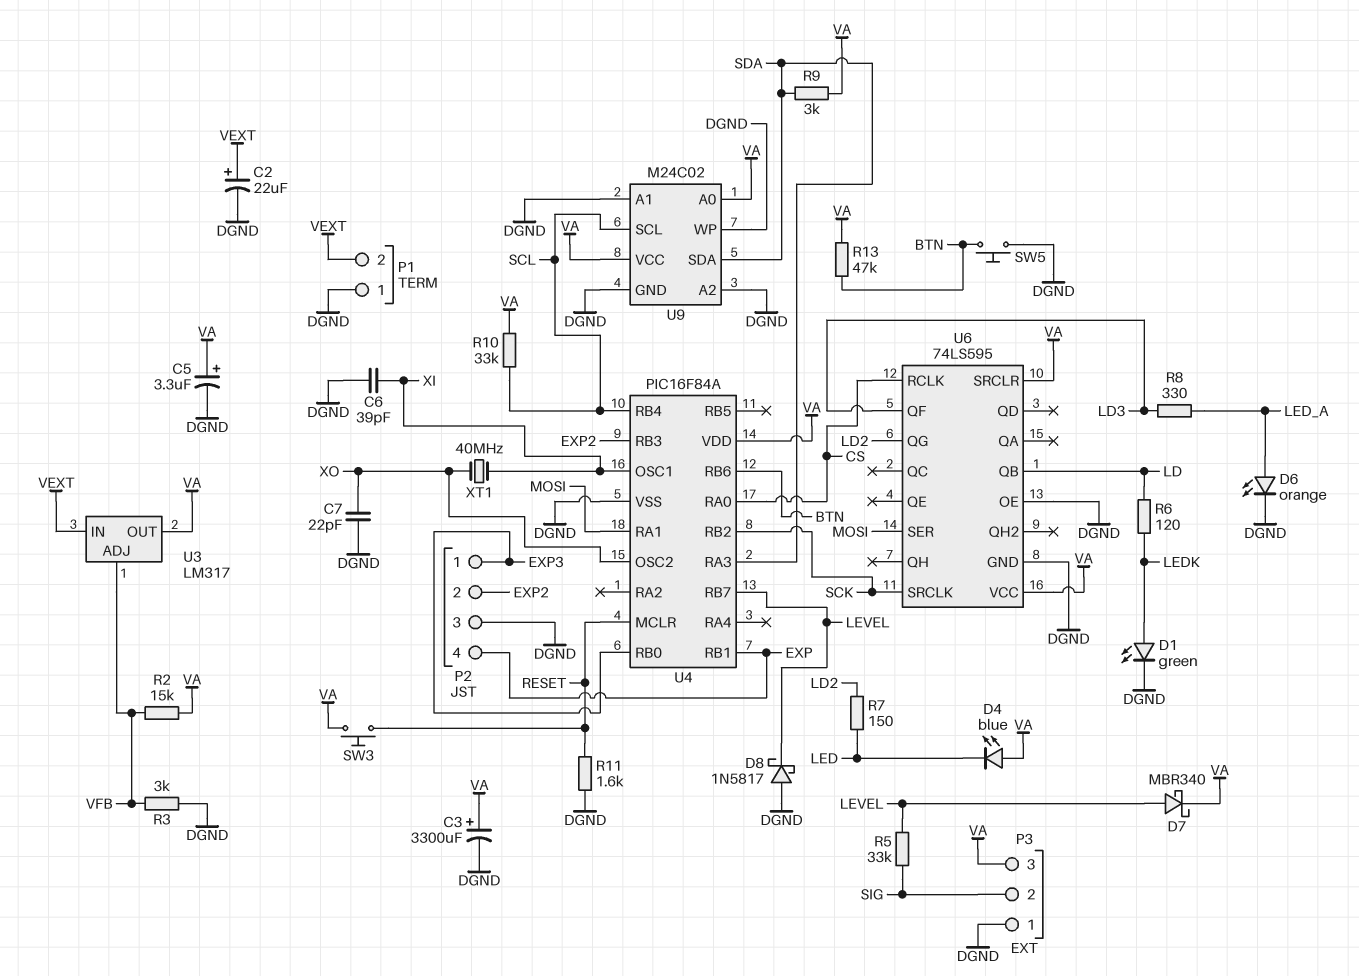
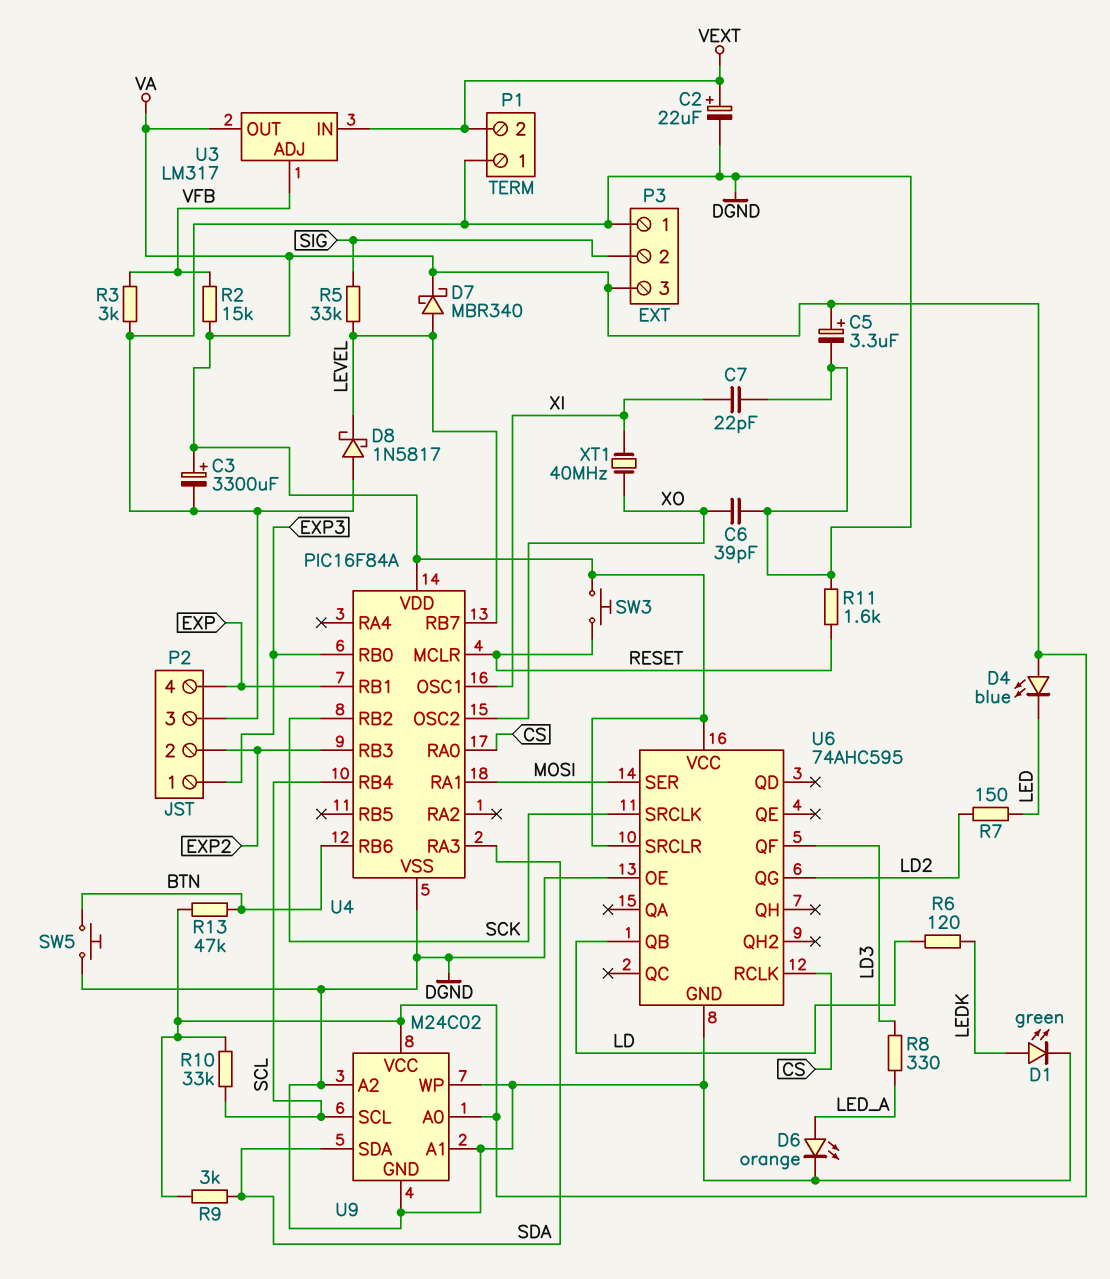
C6: 39pF (DGND, XI) -> 39pF (DGND, XO)
C7: 22pF (DGND, XO) -> 22pF (DGND, XI)
U6: 74LS595 -> 74AHC595

